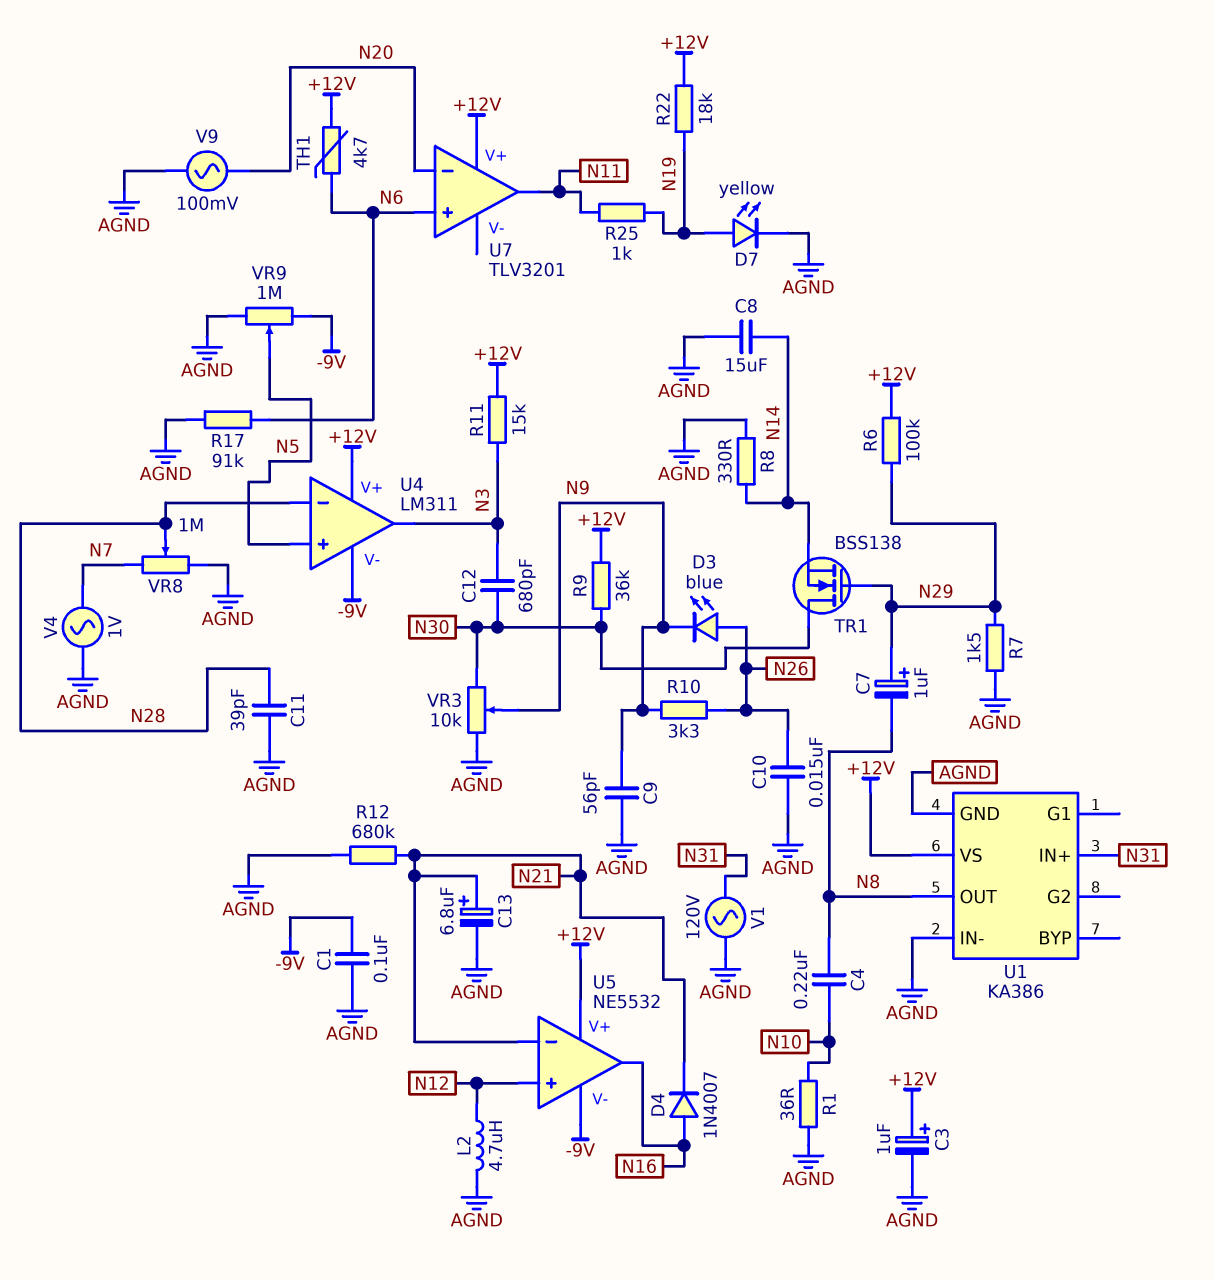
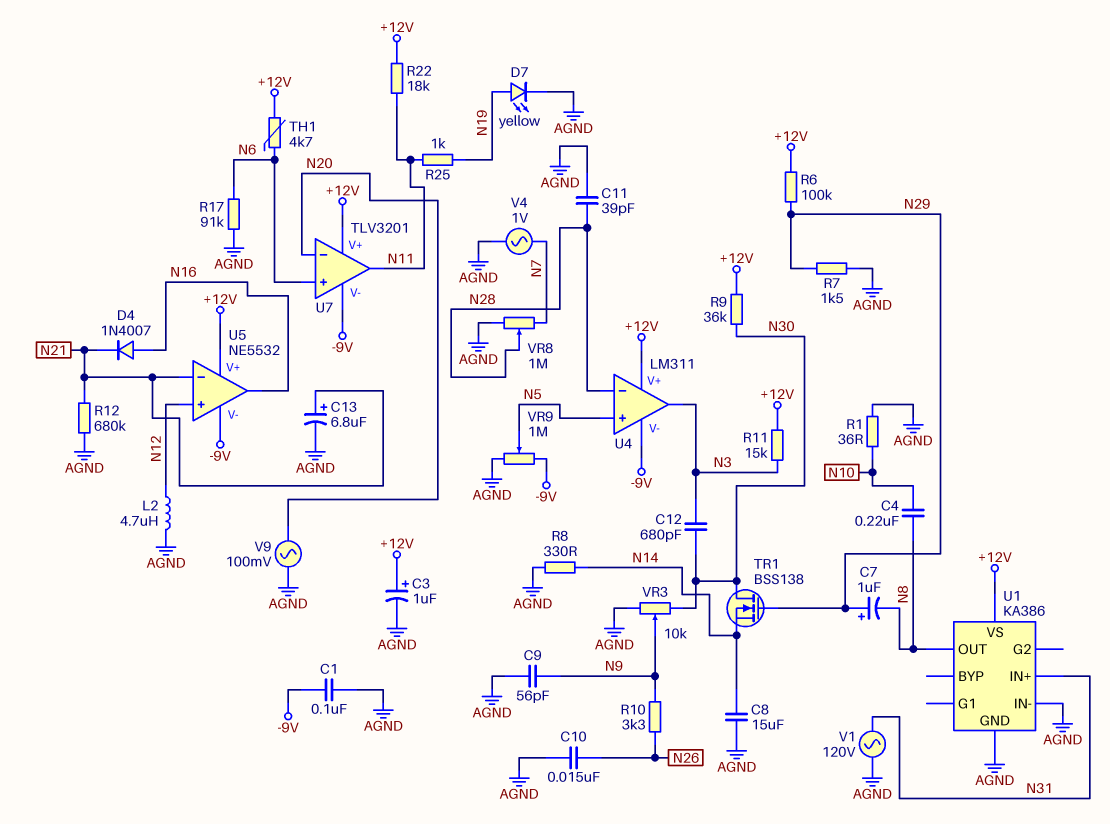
D3: LED blue (A N26, K N9) -> none
R22: 18k (+12V, N19) -> 18k (+12V, N11)
U7 pin V-: none -> -9V

